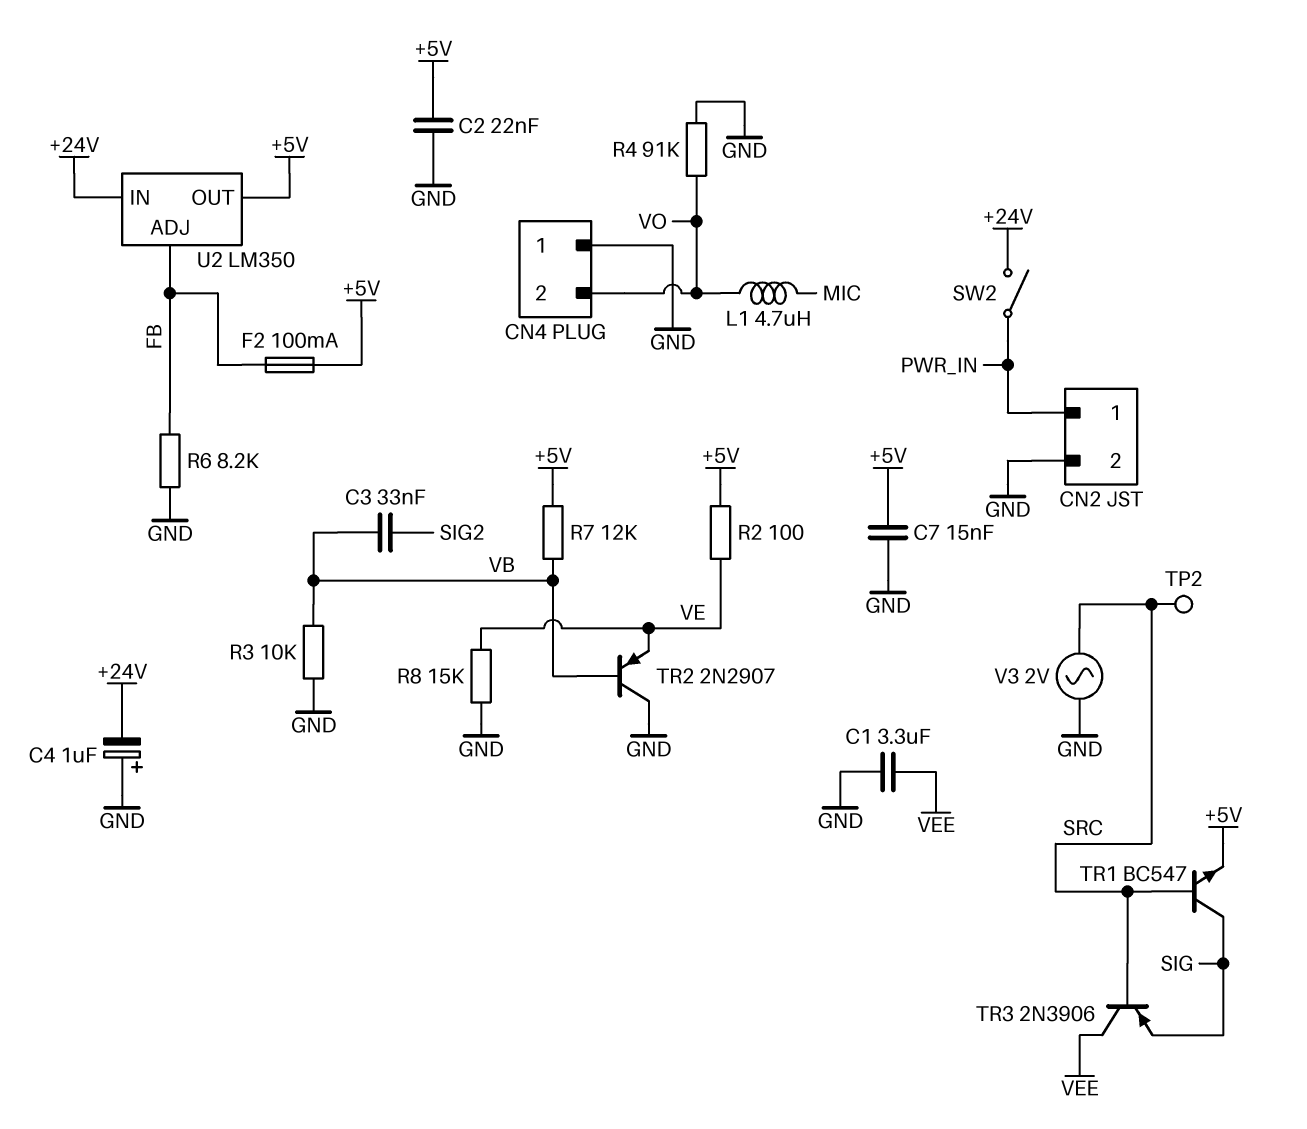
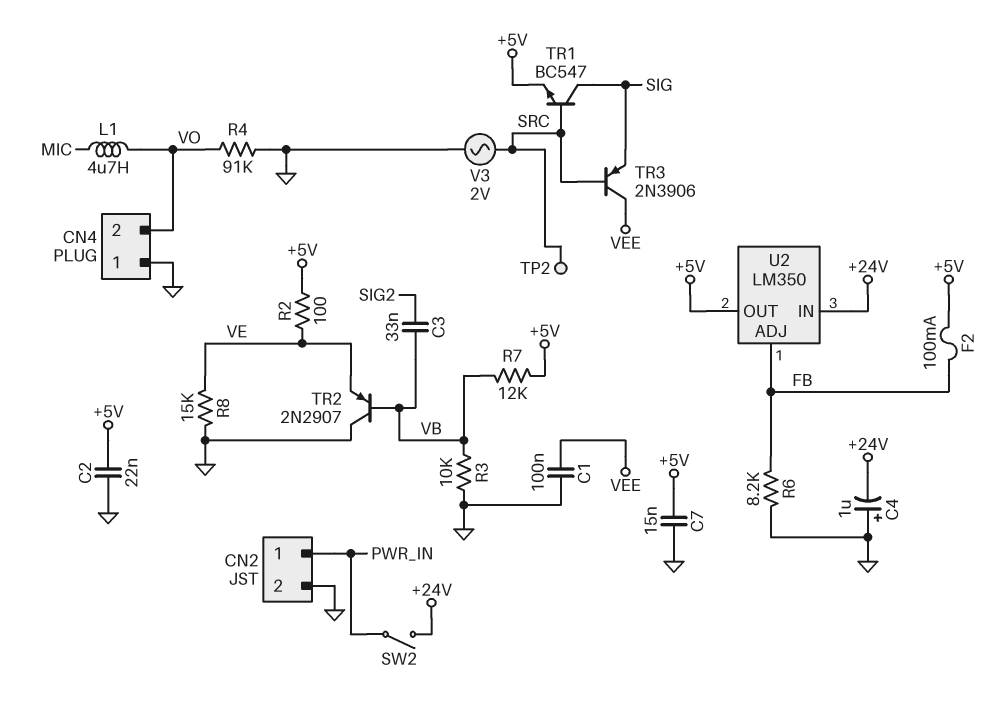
C1: 3.3uF (GND, VEE) -> 100nF (GND, VEE)

